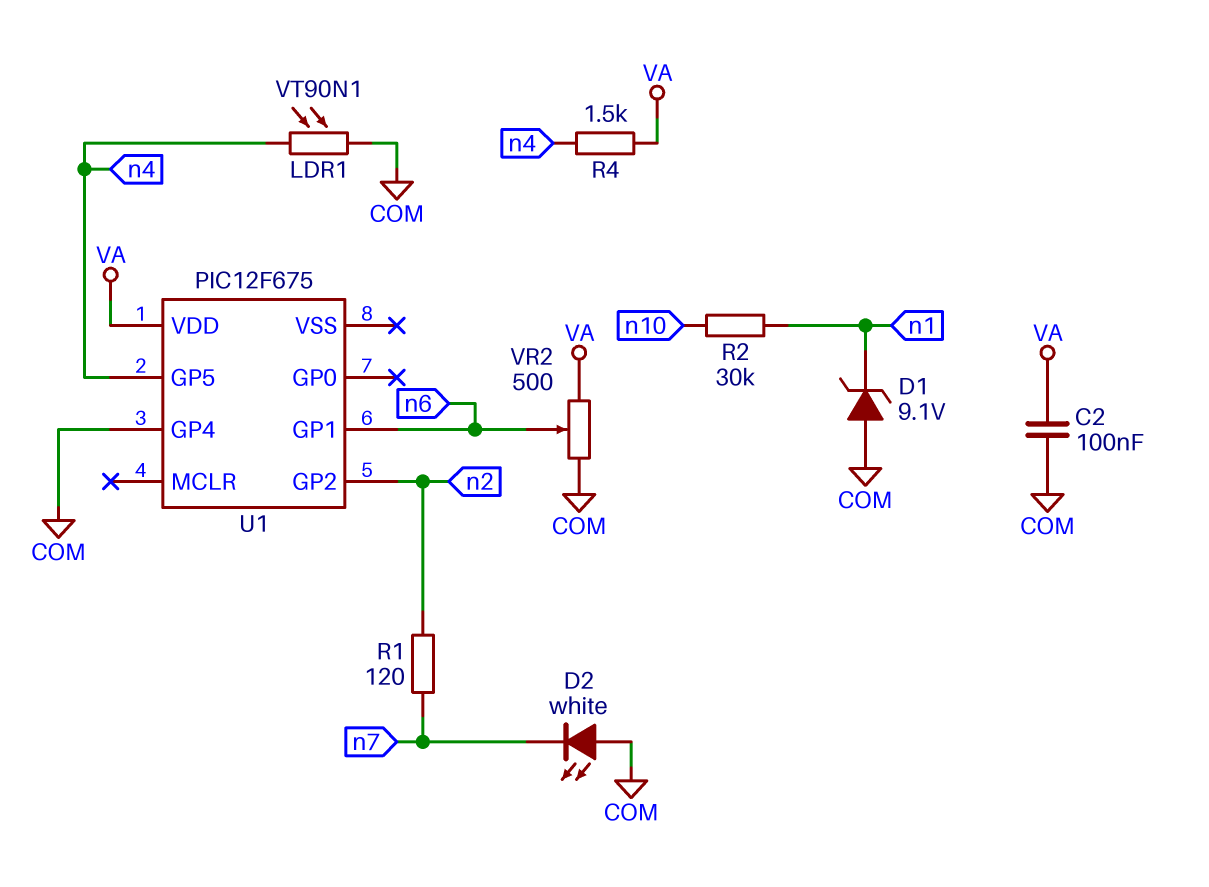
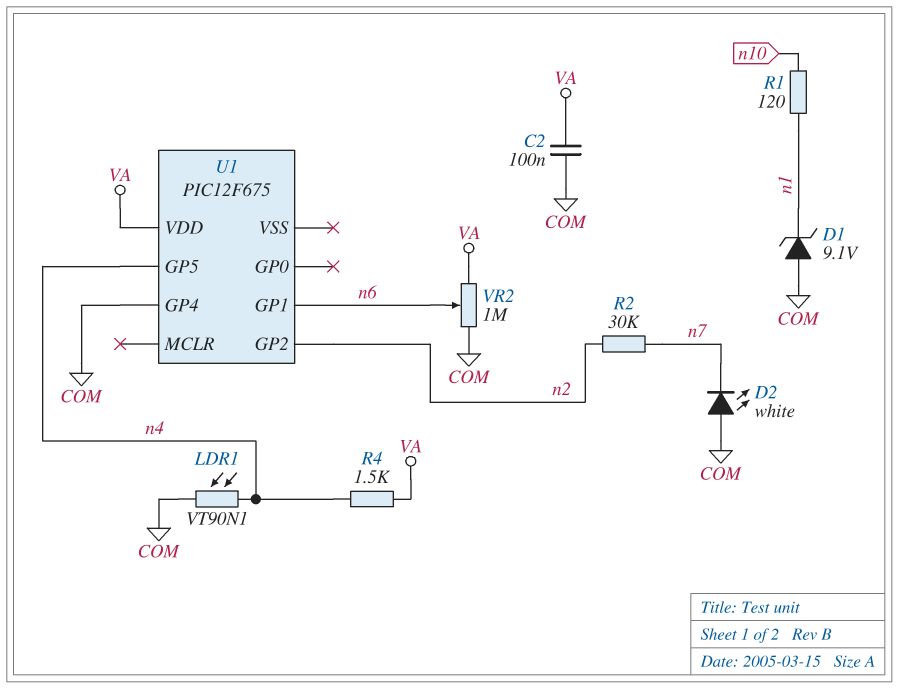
R1: 120 (n2, n7) -> 120 (n1, n10)
R2: 30k (n1, n10) -> 30k (n2, n7)
VR2: 500 (COM, VA, wiper n6) -> 1M (COM, VA, wiper n6)

